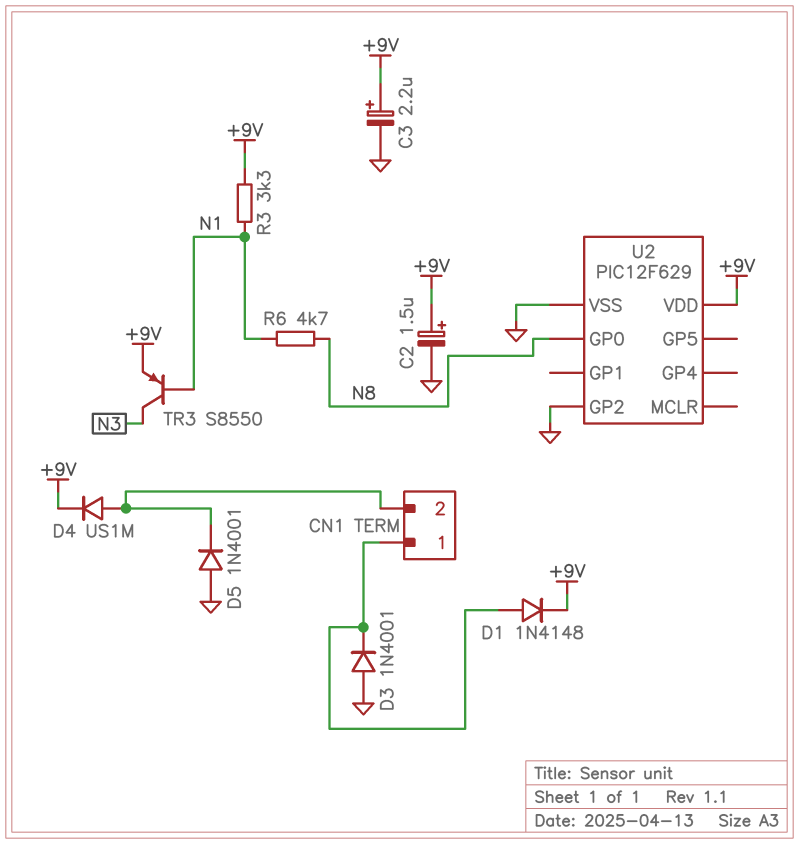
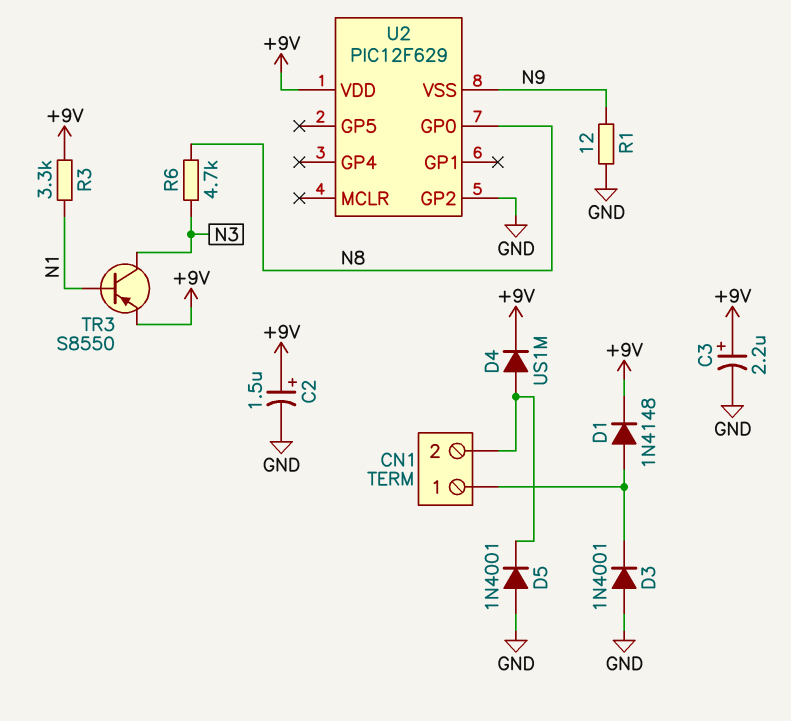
R1: none -> 12 (GND, N9)
R6: 4.7k (N1, N8) -> 4.7k (N3, N8)
U2 pin VSS: GND -> N9

